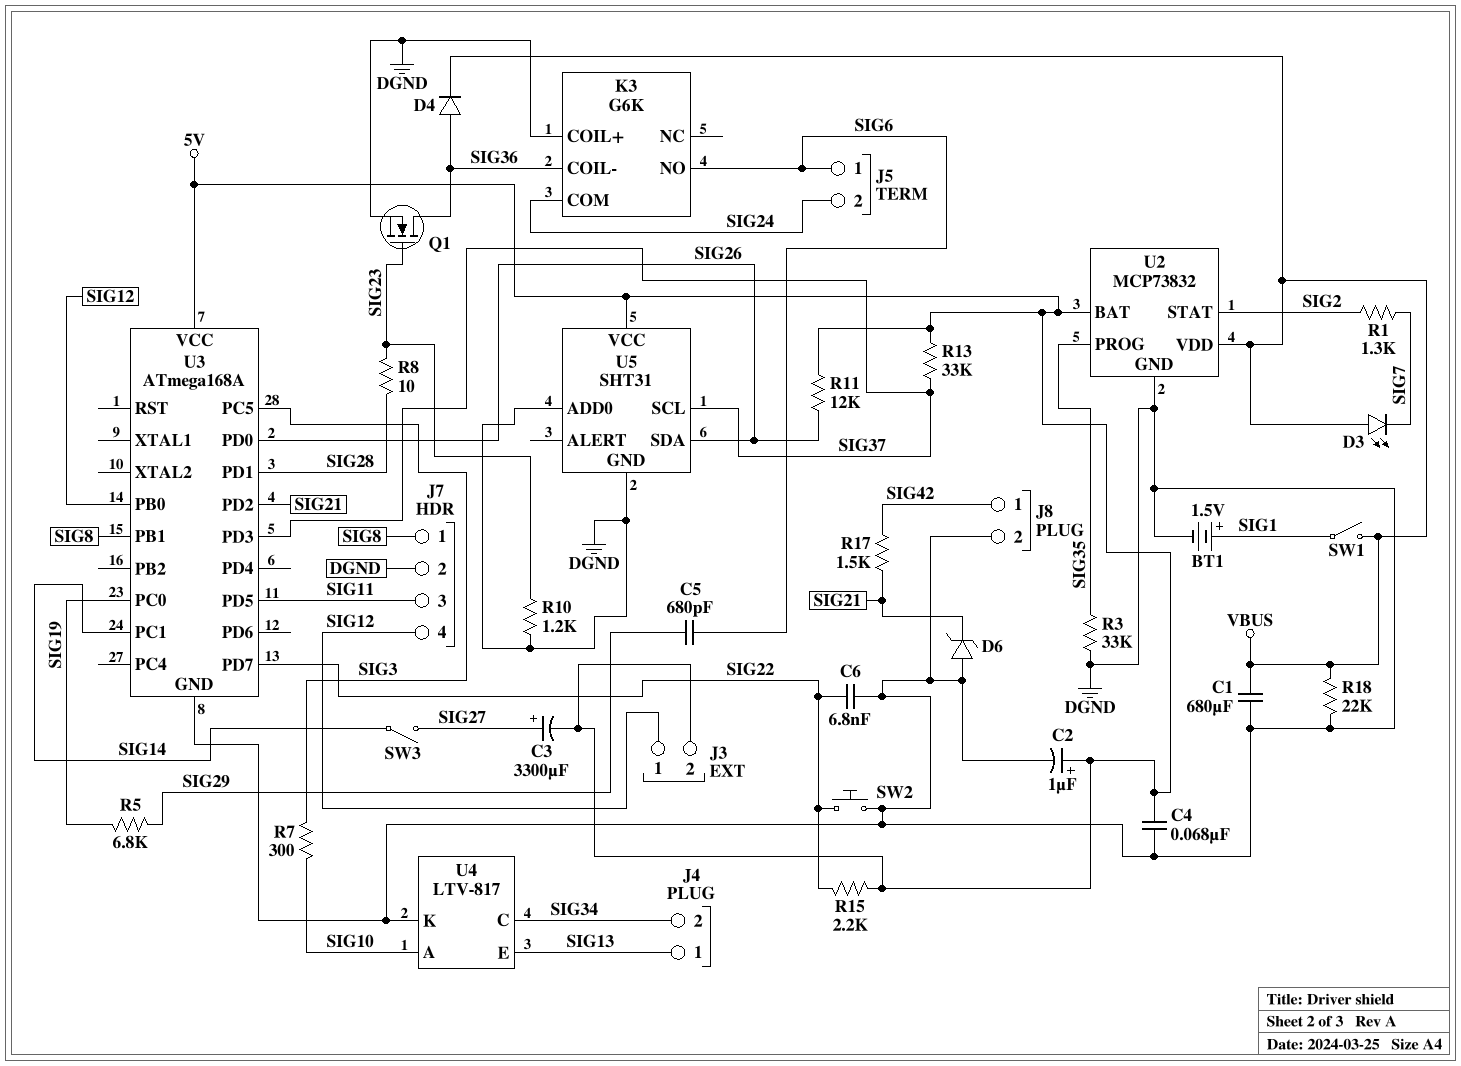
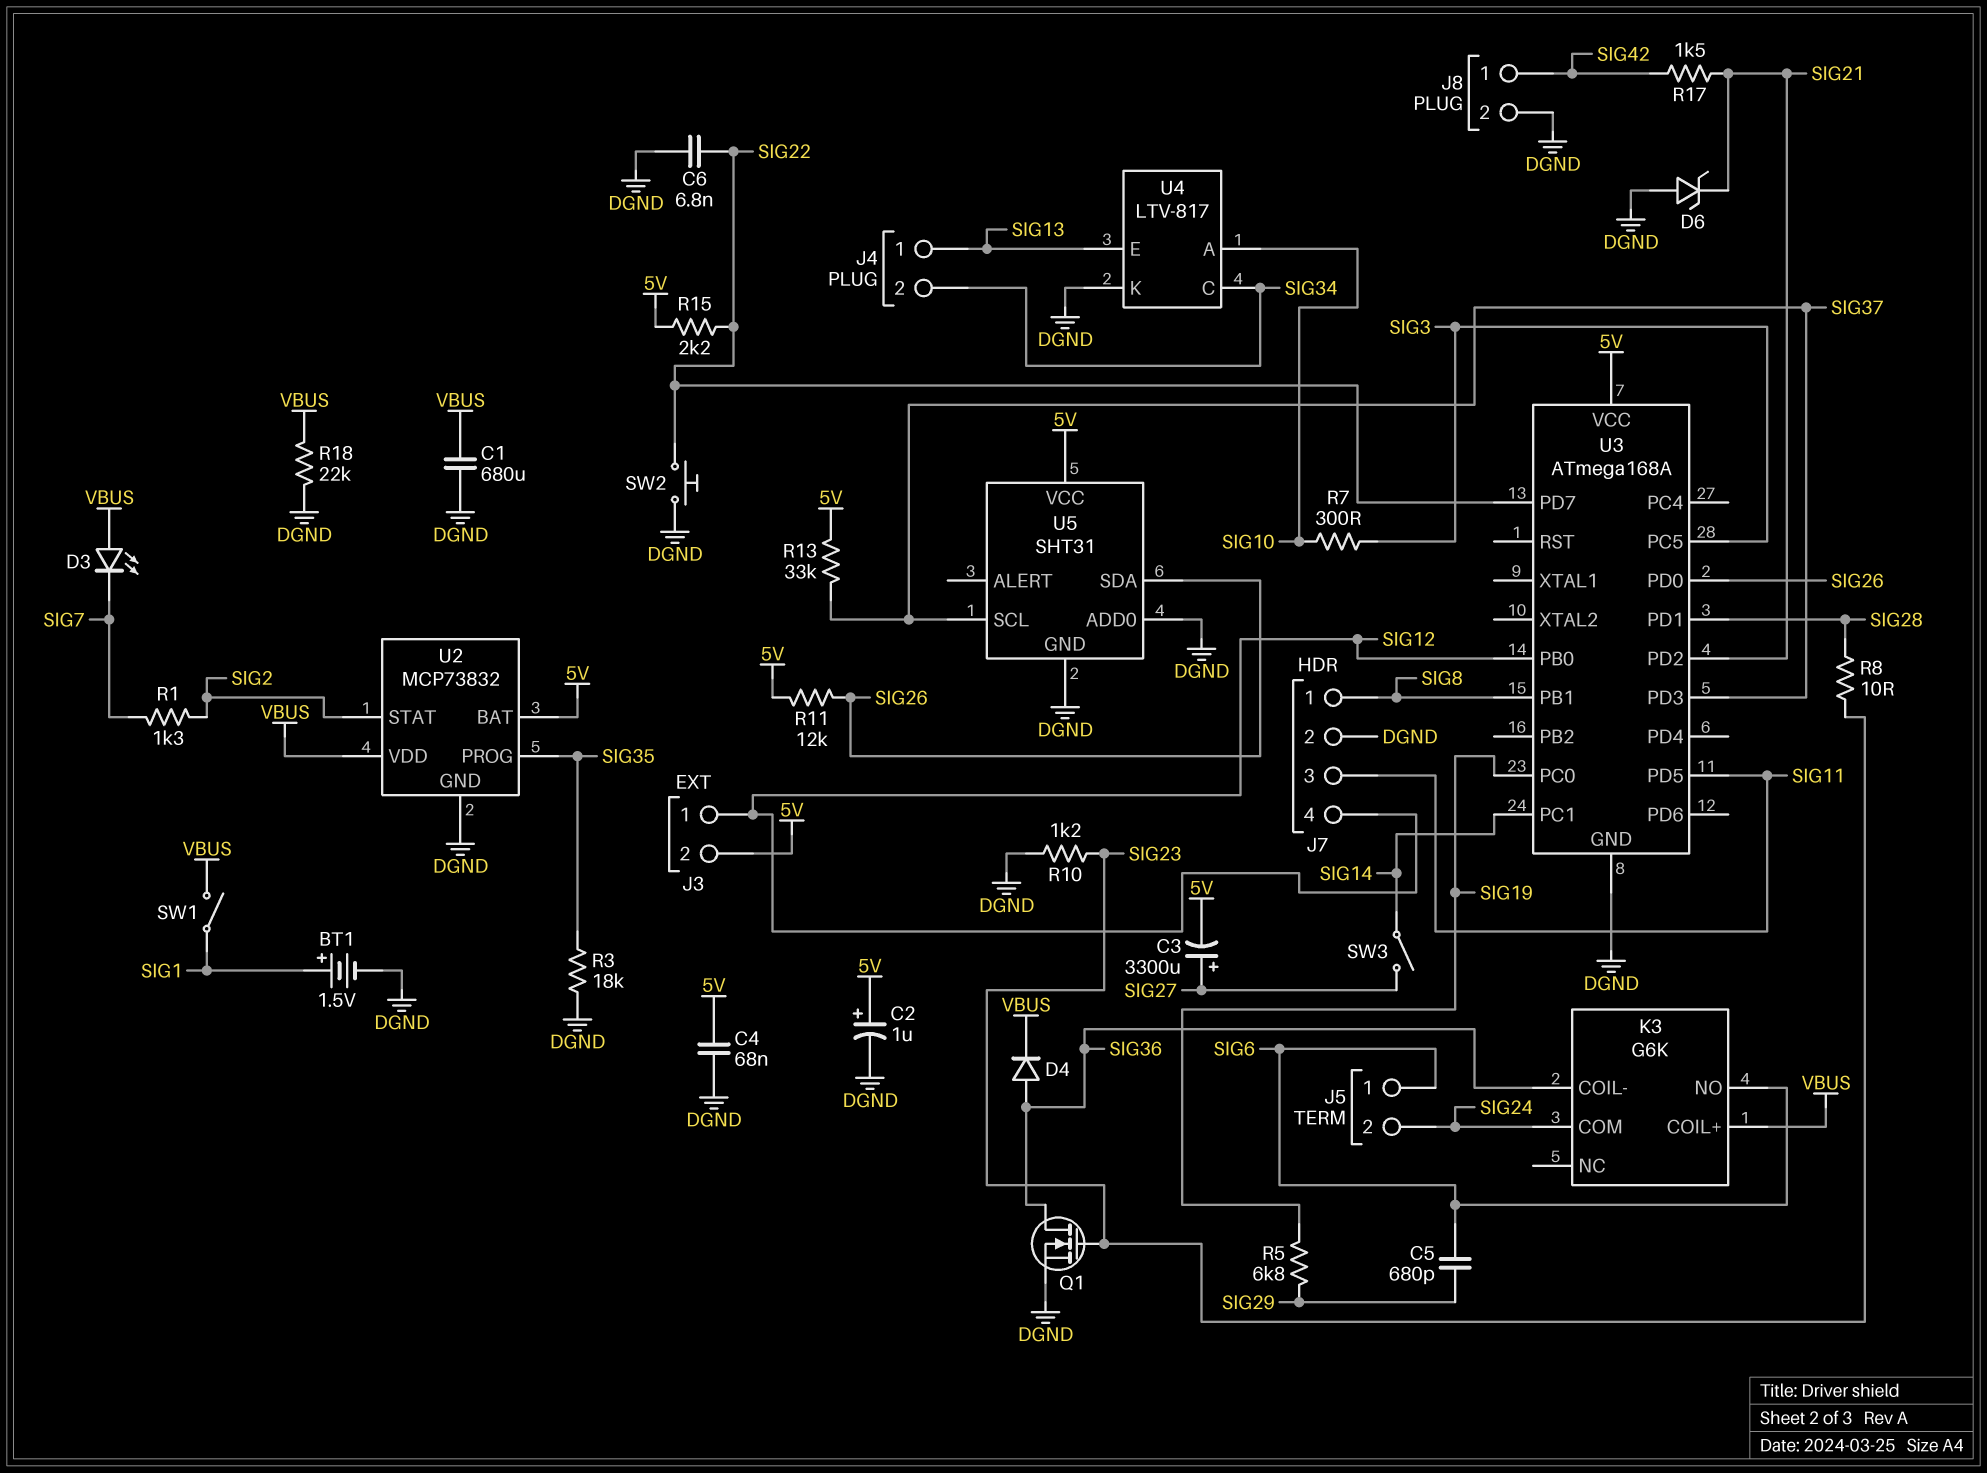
K3 pin COIL+: DGND -> VBUS
R3: 33k (DGND, SIG35) -> 18k (DGND, SIG35)

